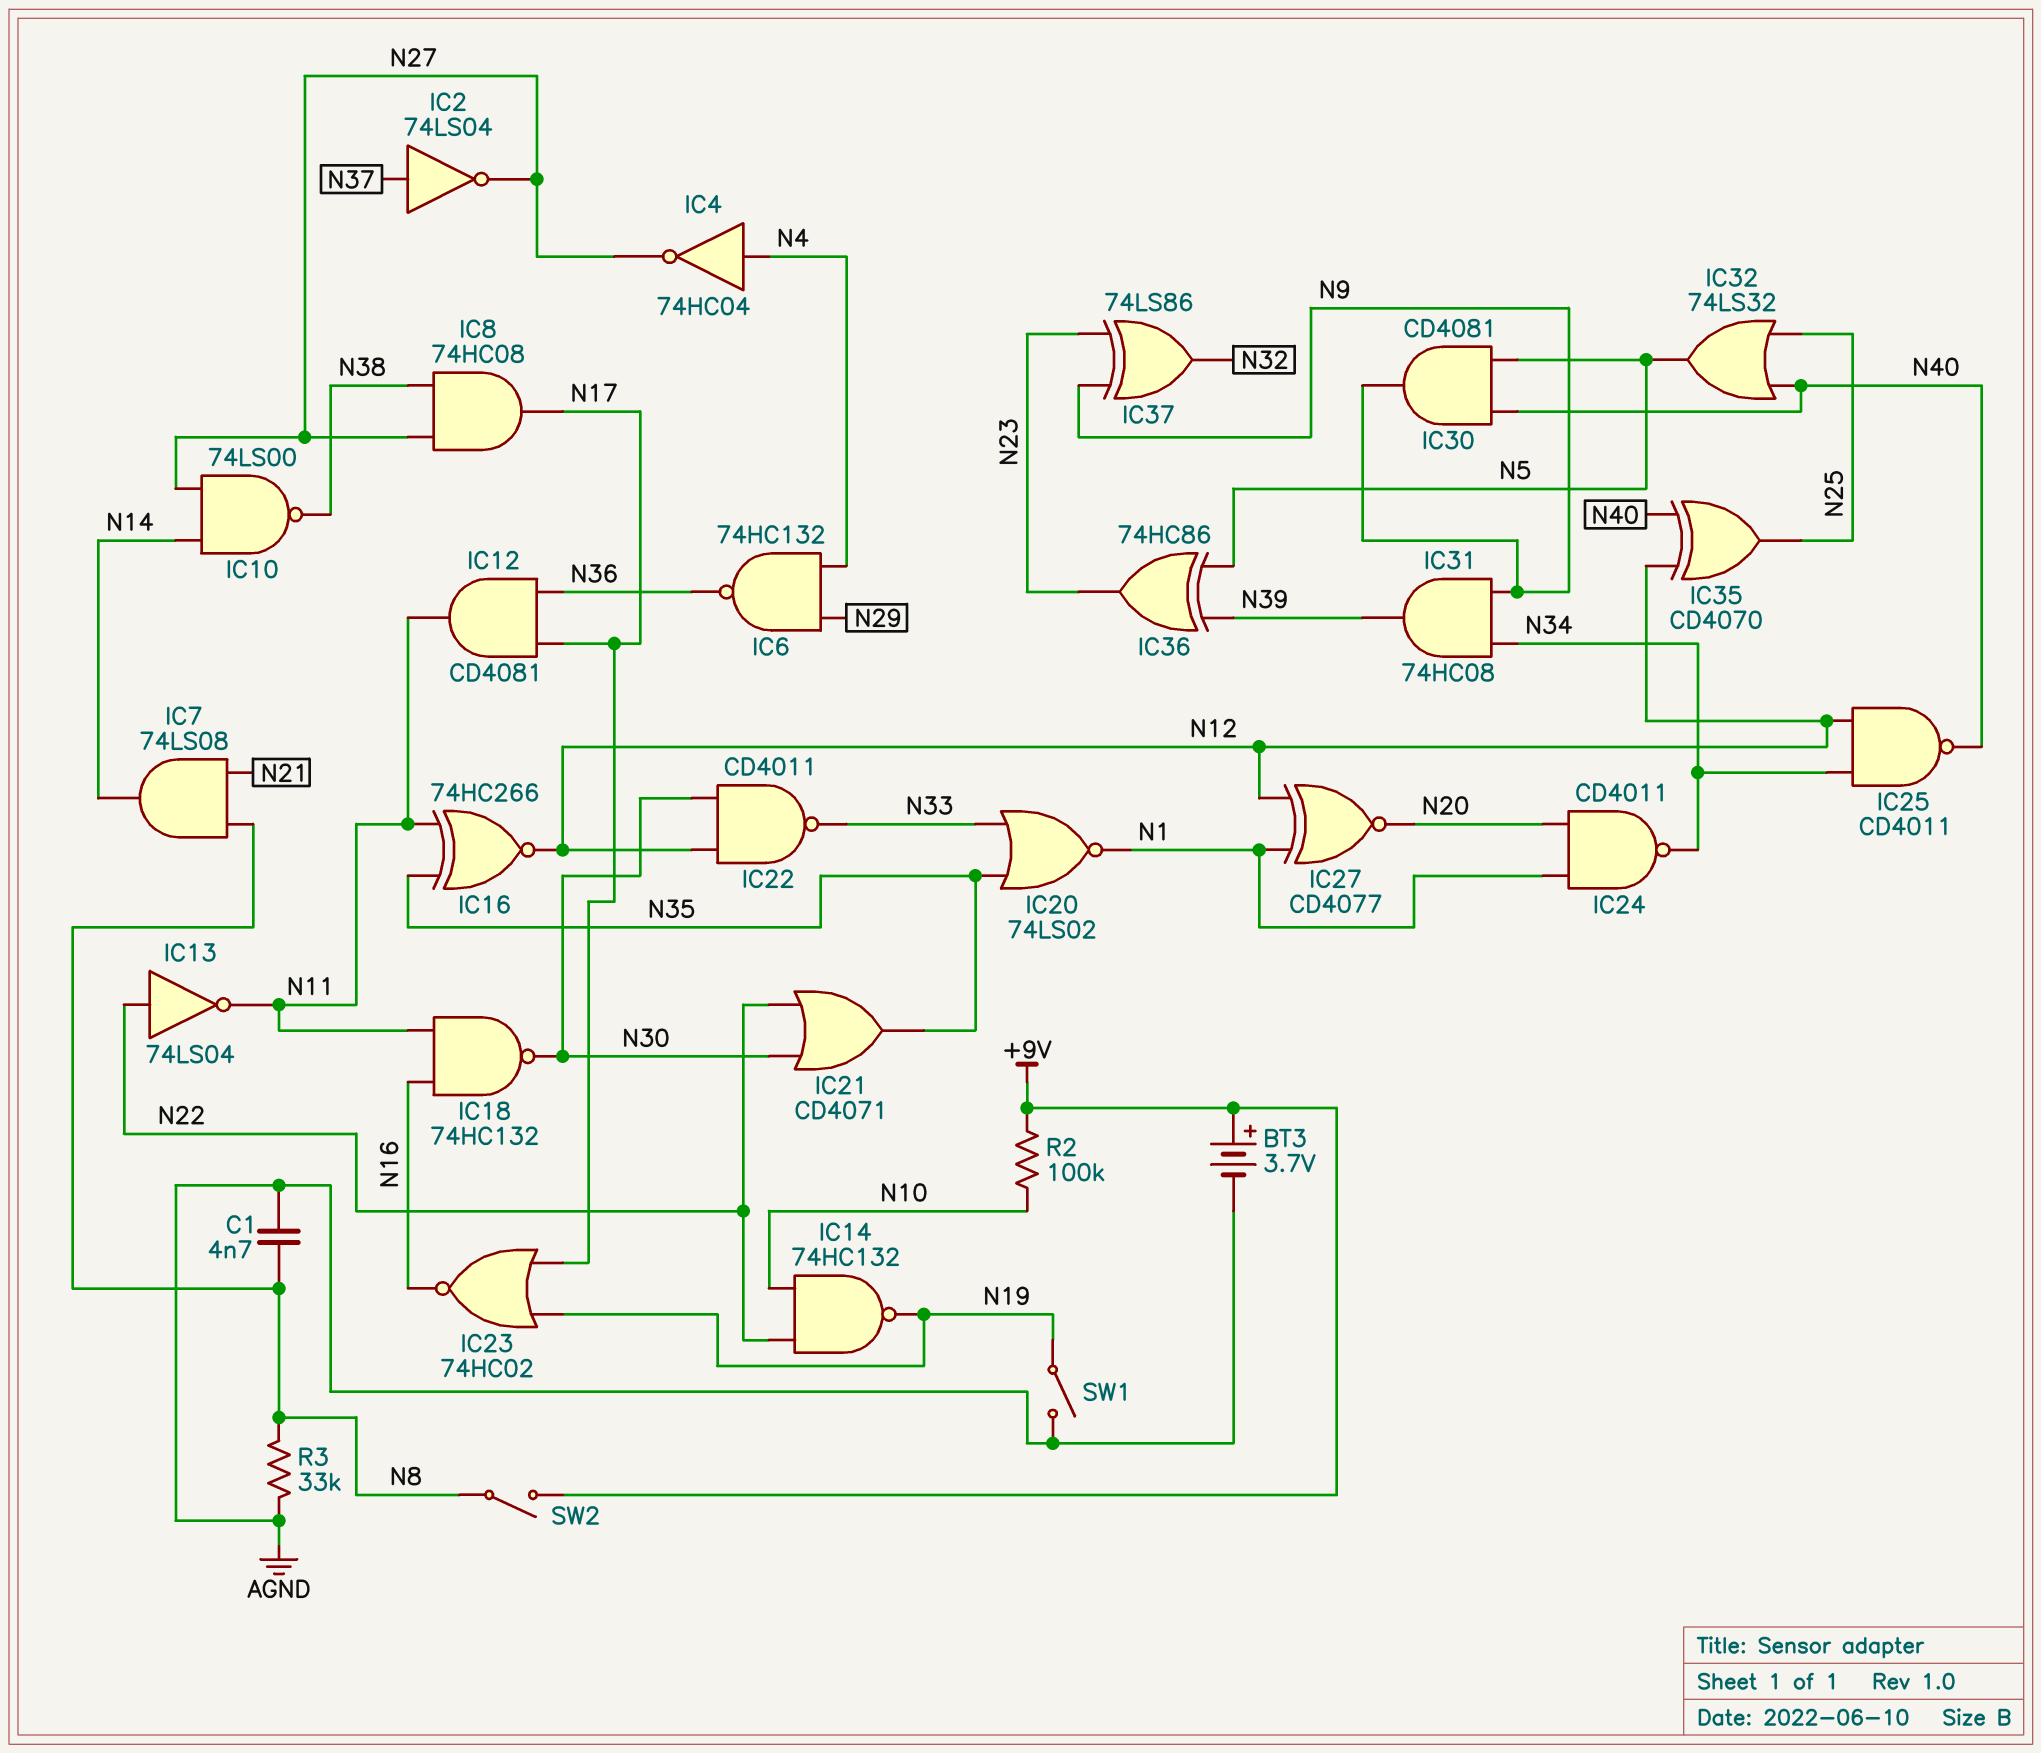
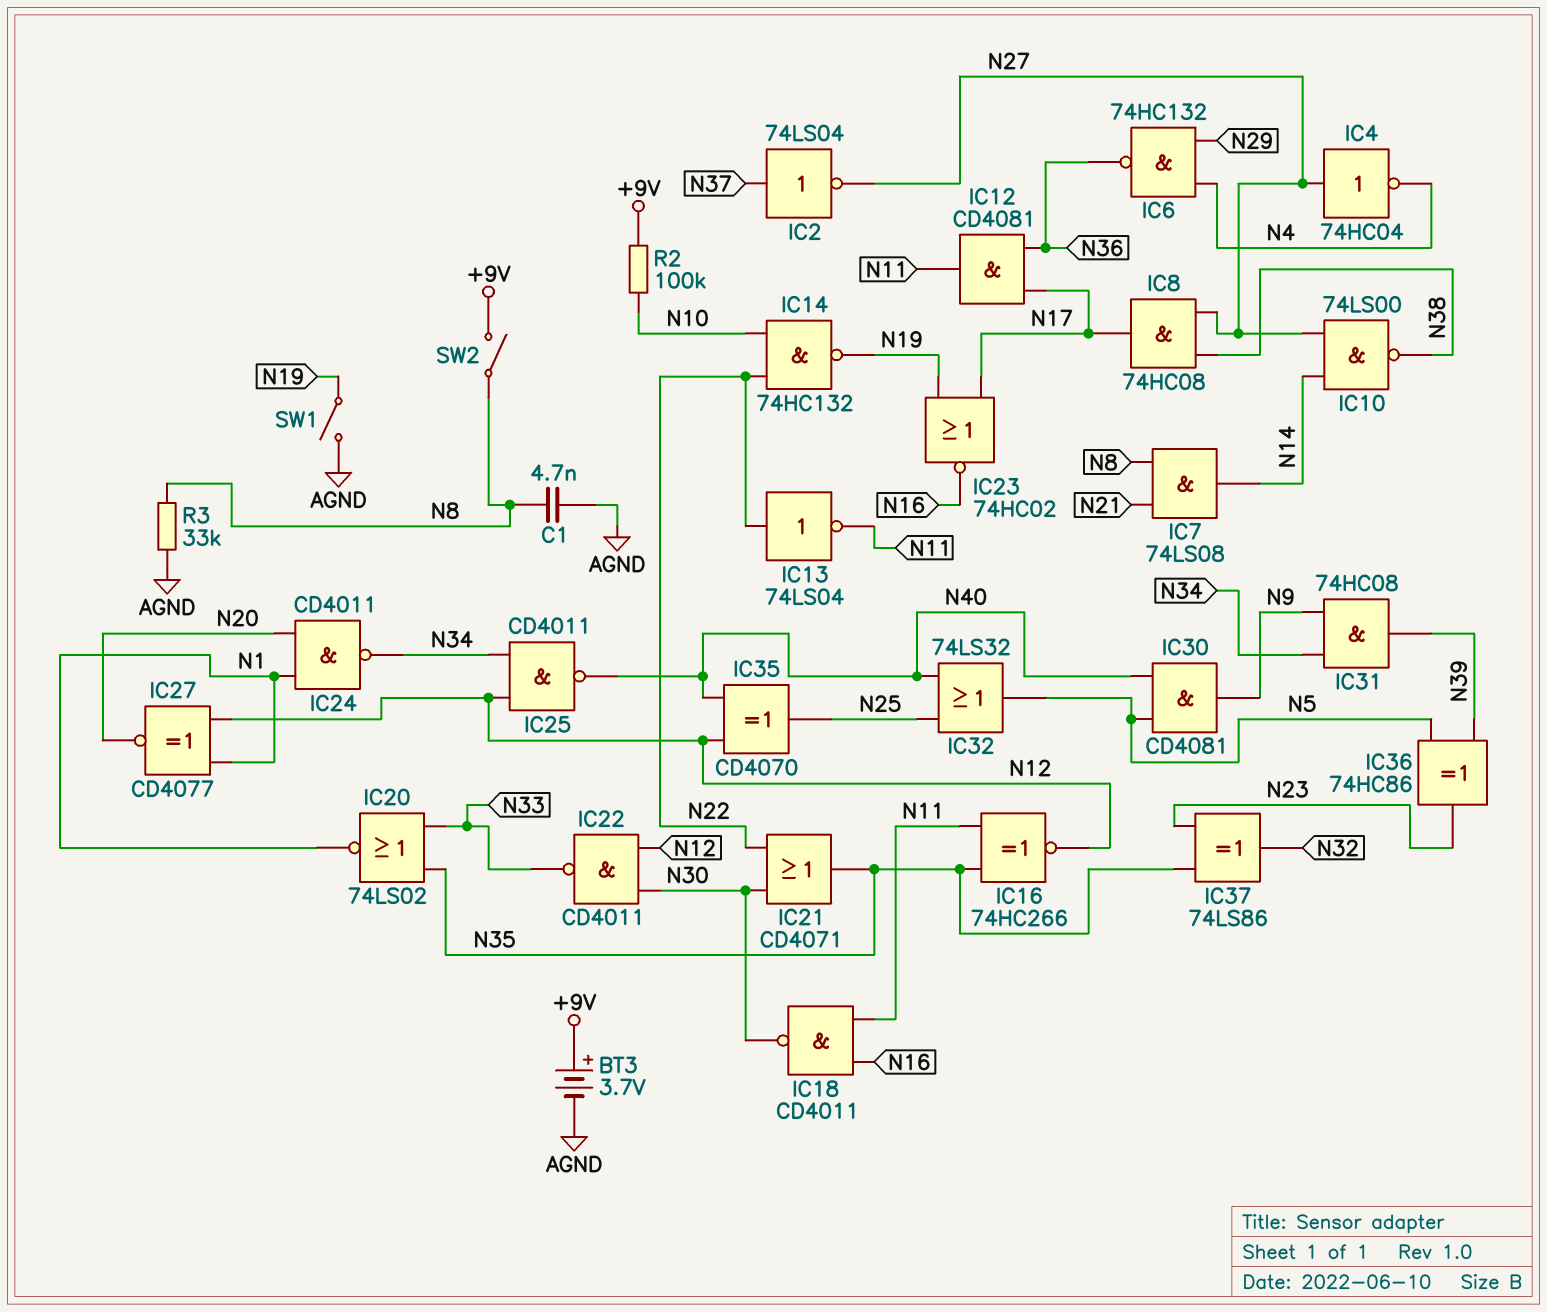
IC4: NOT 74HC04 (in N4, out N27) -> NOT 74HC04 (in N27, out N4)
IC18: NAND 74HC132 (in N11, in N16, out N30) -> NAND CD4011 (in N11, in N16, out N30)
IC37: XOR 74LS86 (in N9, in N23, out N32) -> XOR 74LS86 (in N23, in N35, out N32)

